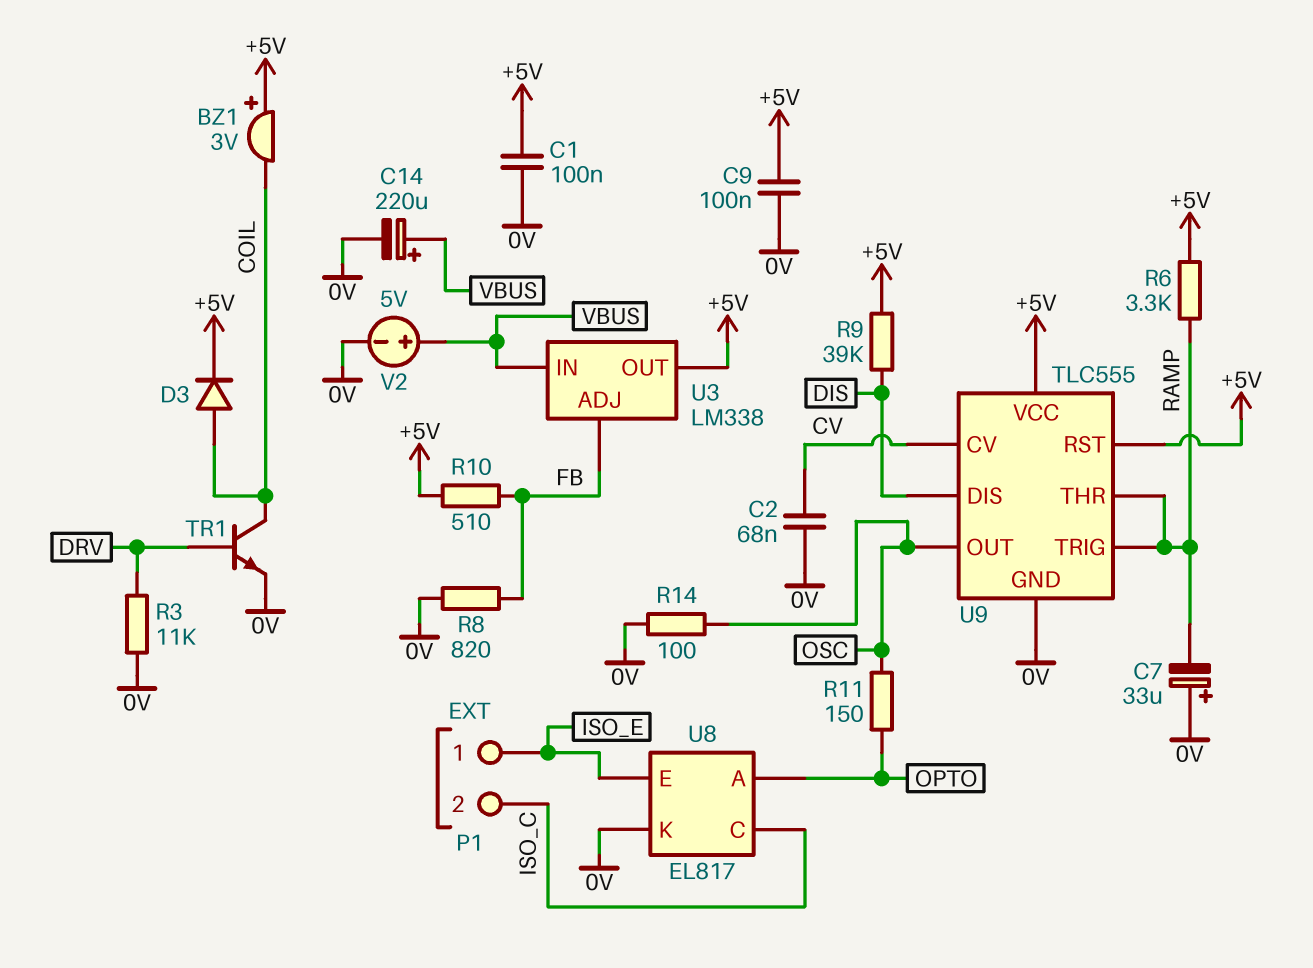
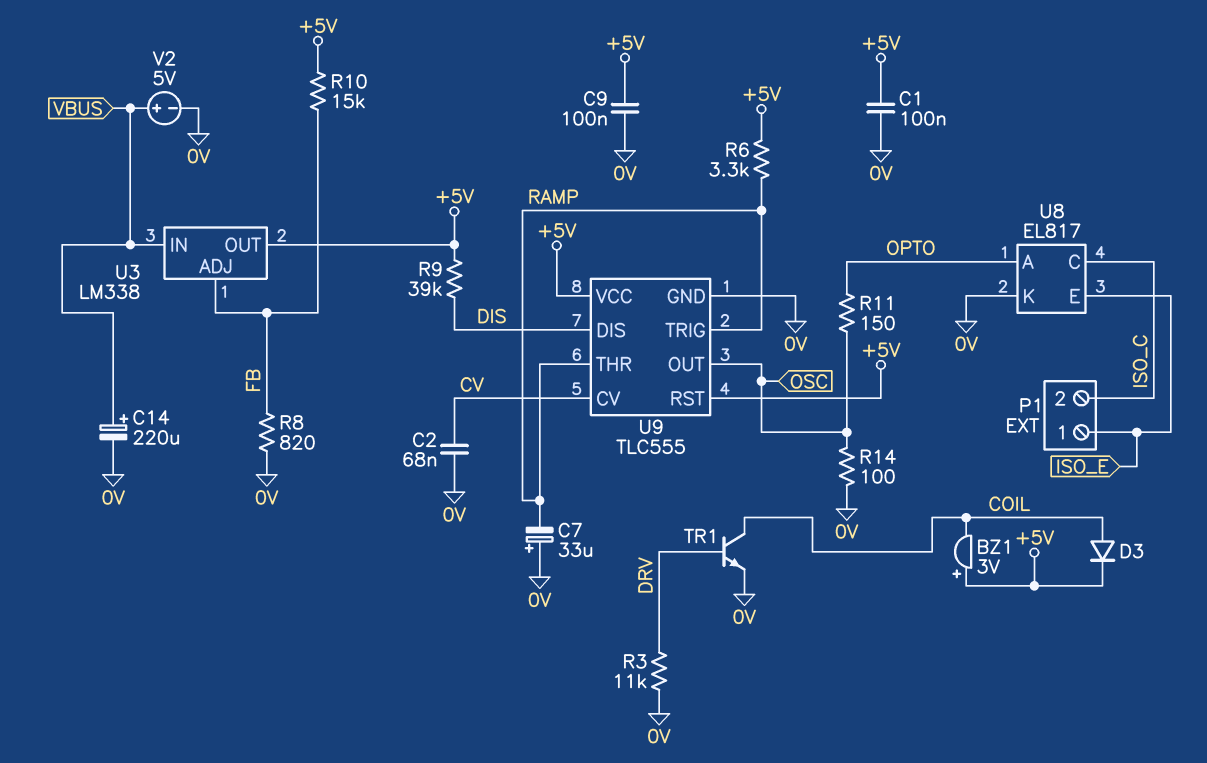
R10: 510 (+5V, FB) -> 15k (+5V, FB)

